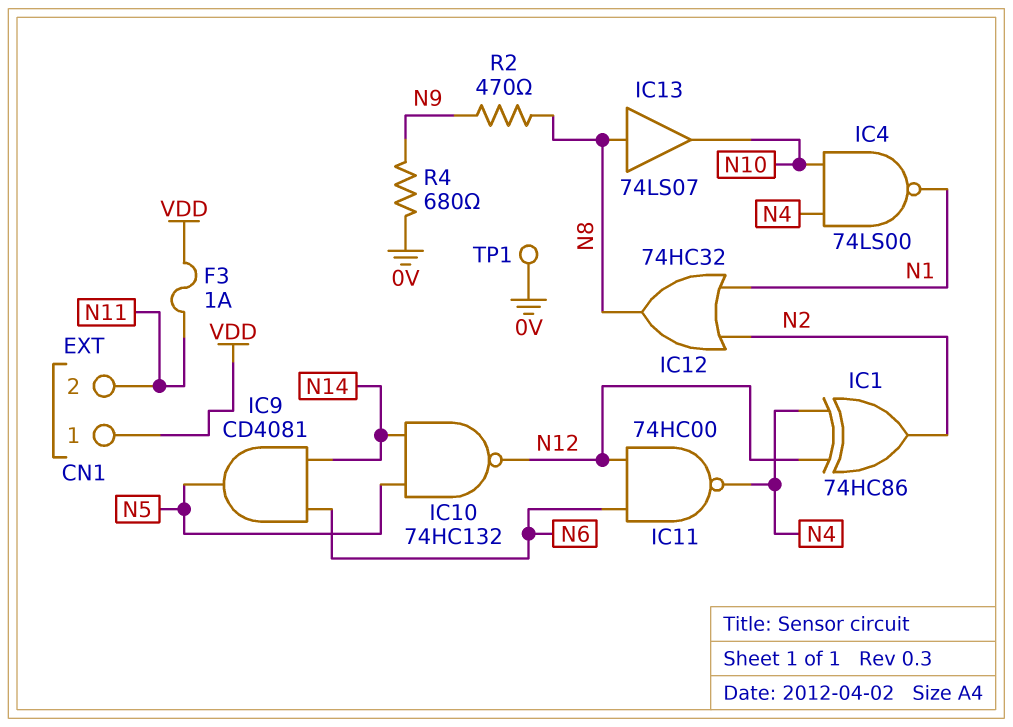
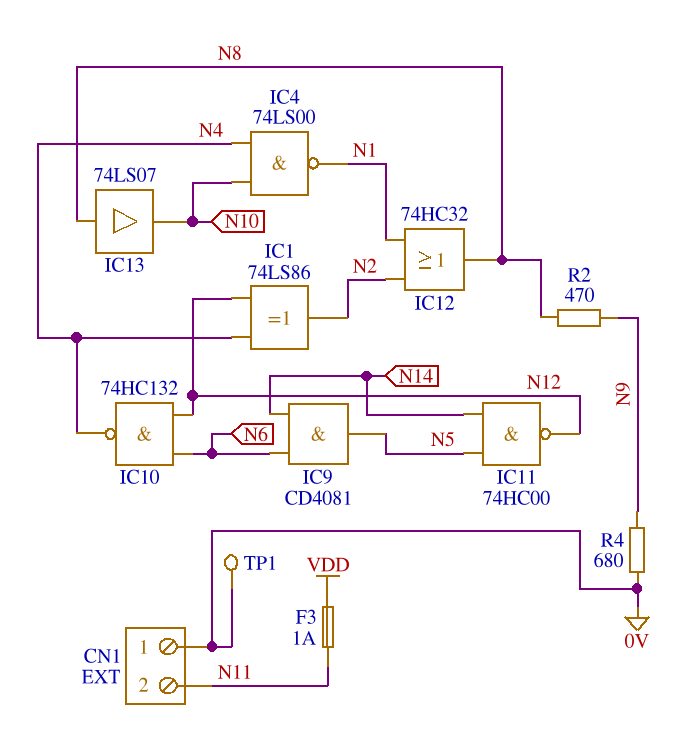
CN1 pin 1: VDD -> 0V
IC1: XOR 74HC86 (in N4, in N12, out N2) -> XOR 74LS86 (in N4, in N12, out N2)
IC10: NAND 74HC132 (in N5, in N14, out N12) -> NAND 74HC132 (in N6, in N12, out N4)
IC11: NAND 74HC00 (in N6, in N12, out N4) -> NAND 74HC00 (in N5, in N14, out N12)

